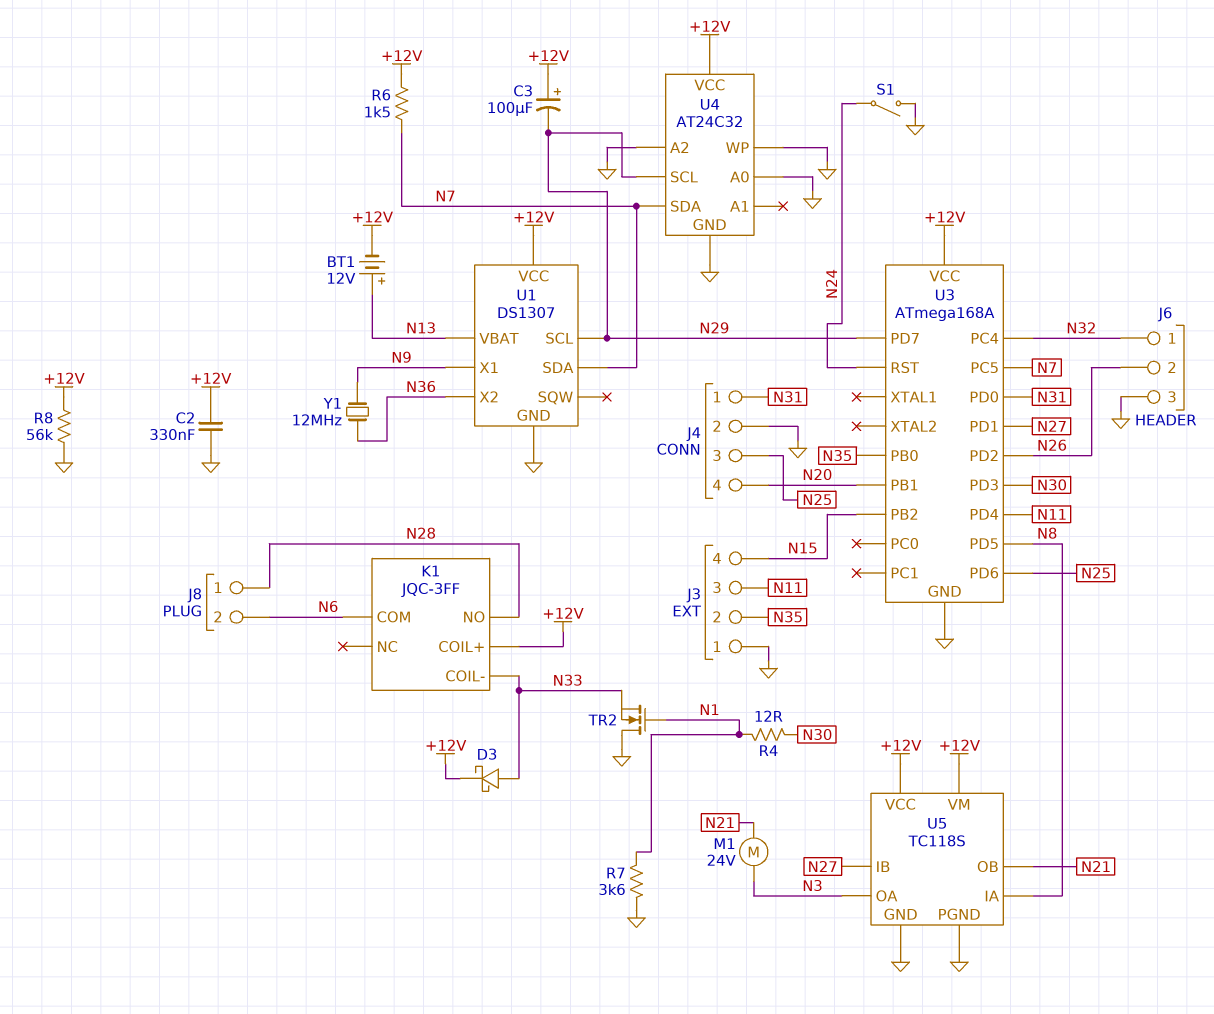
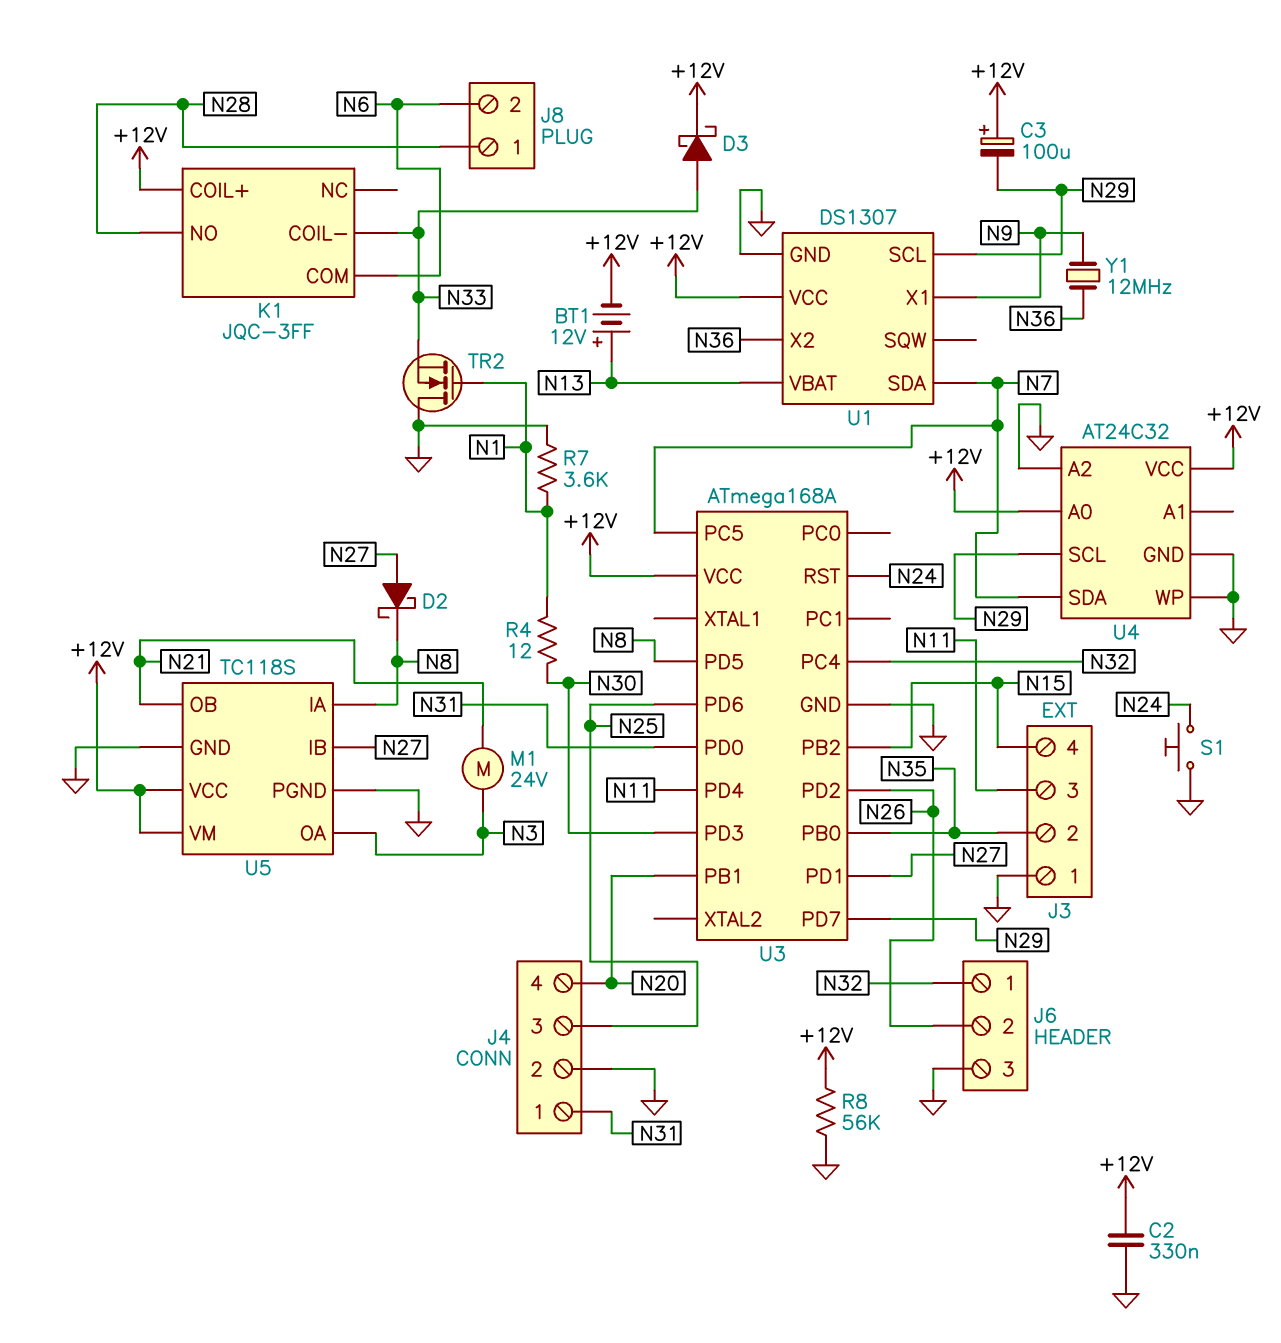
D2: none -> schottky (A N27, K N8)
R6: 1.5k (+12V, N7) -> none
S1: switch (GND, N24) -> button (GND, N24)
U4 pin A0: GND -> +12V

